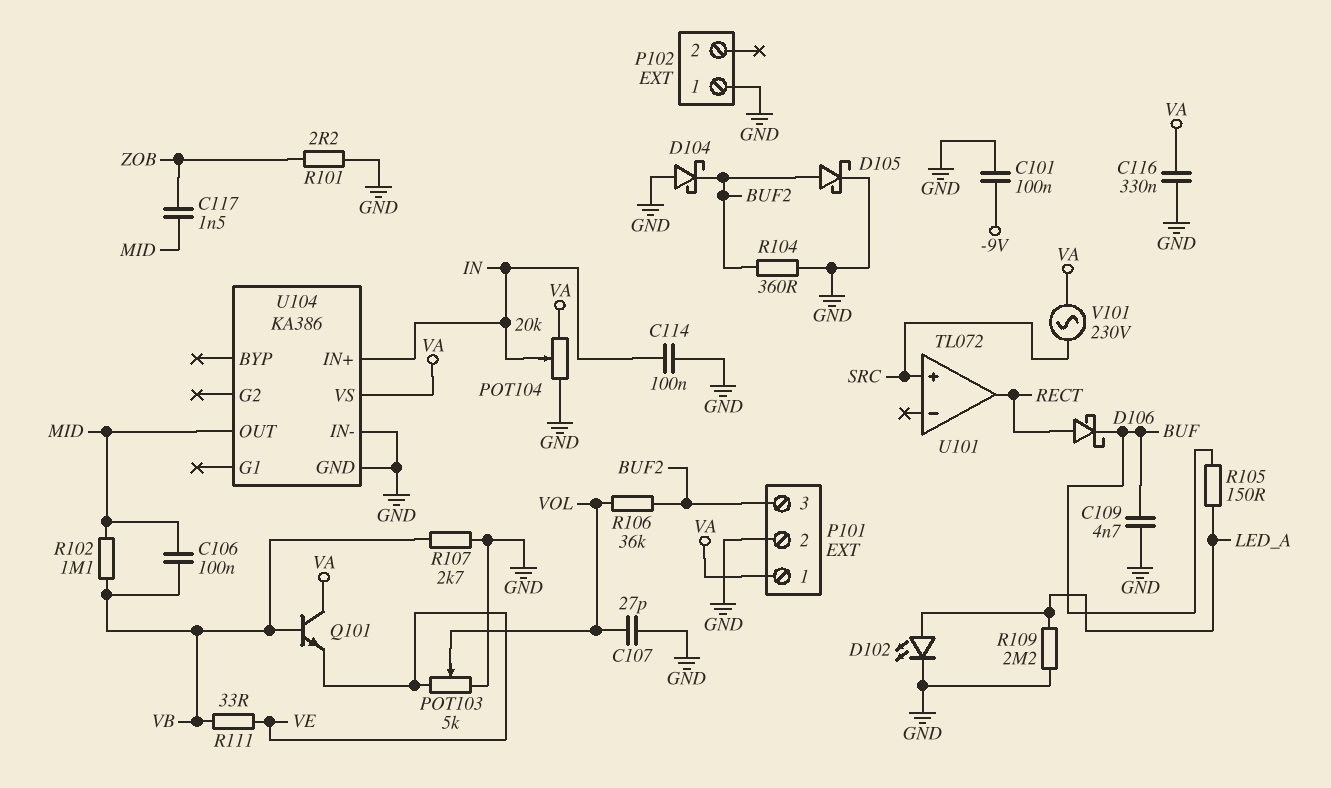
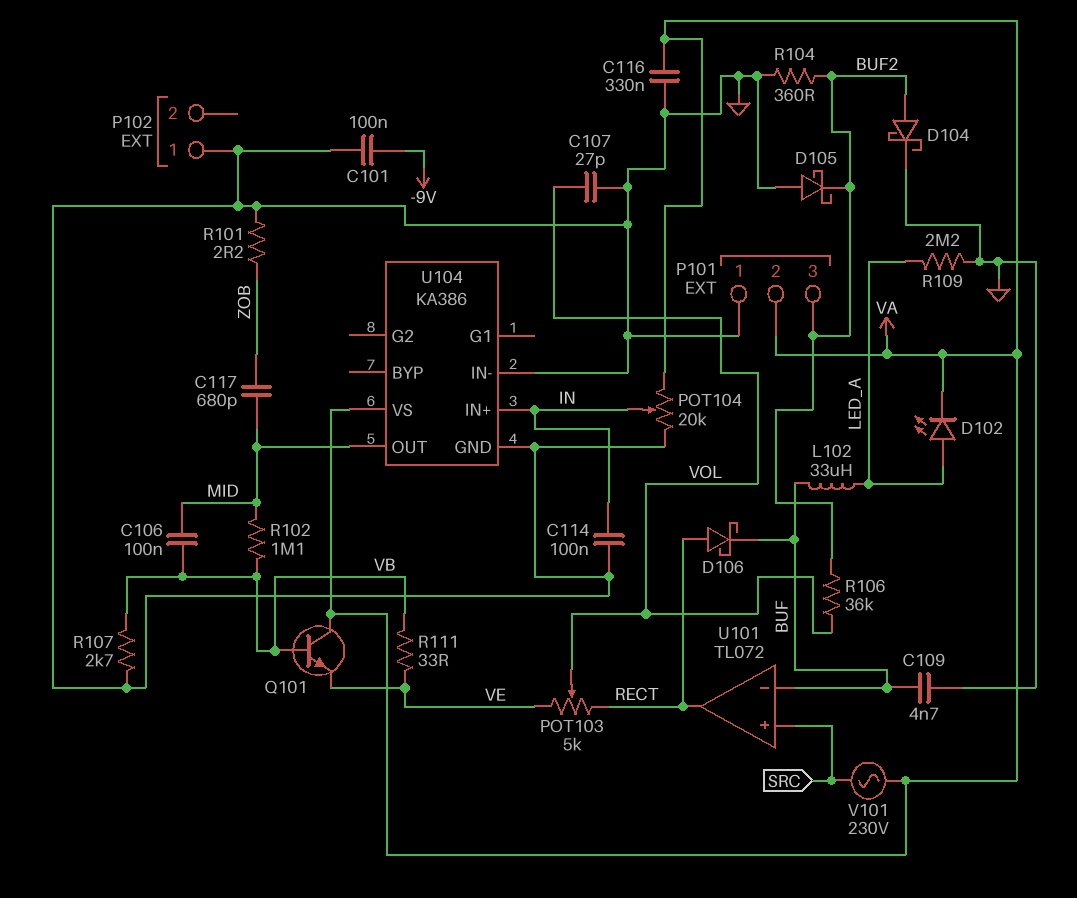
C117: 1.5nF (MID, ZOB) -> 680pF (MID, ZOB)
D102: LED (A LED_A, K GND) -> LED (A LED_A, K VA)
D104: schottky (A GND, K BUF2) -> schottky (A BUF2, K GND)
D105: schottky (A BUF2, K GND) -> schottky (A GND, K BUF2)
L102: none -> 33uH (BUF, LED_A)
P101 pin 1: VA -> GND
P101 pin 2: GND -> VA
POT103: 5k (GND, VE, wiper VOL) -> 5k (RECT, VE, wiper VOL)
R105: 150 (BUF, LED_A) -> none
U101 pin in-: none -> BUF

